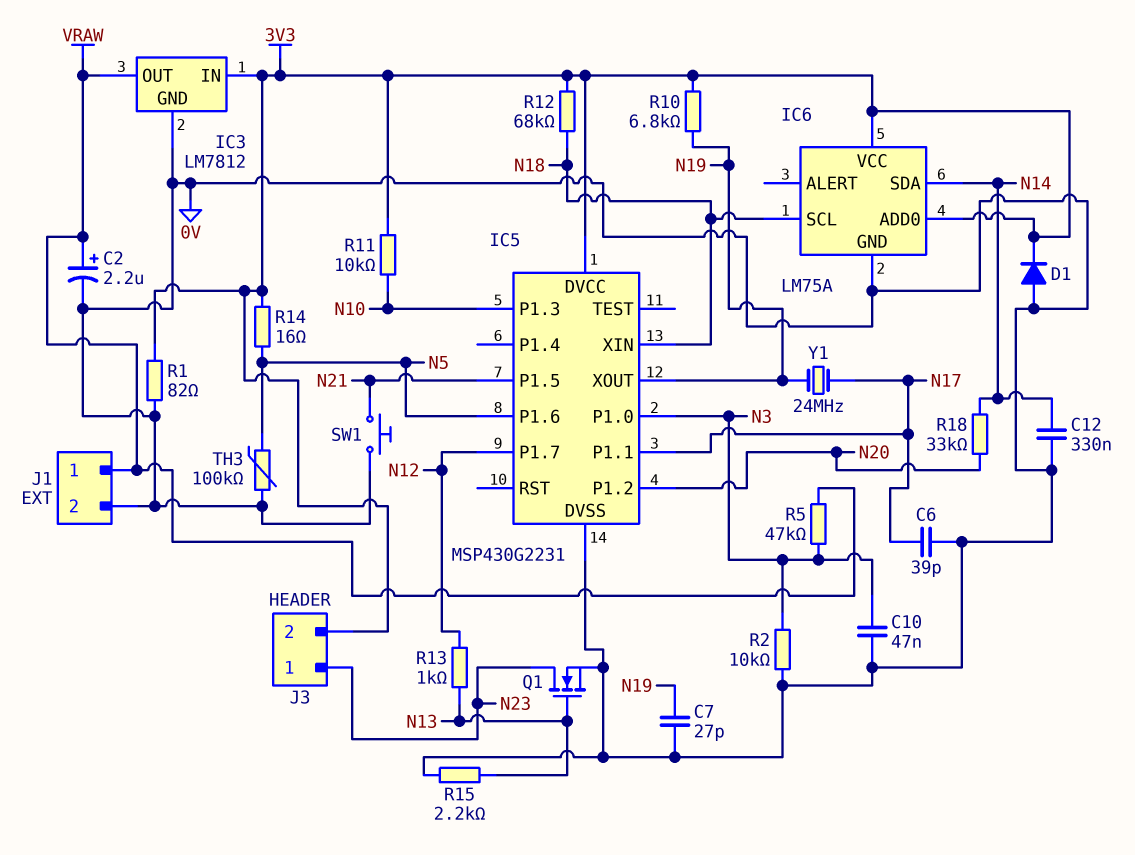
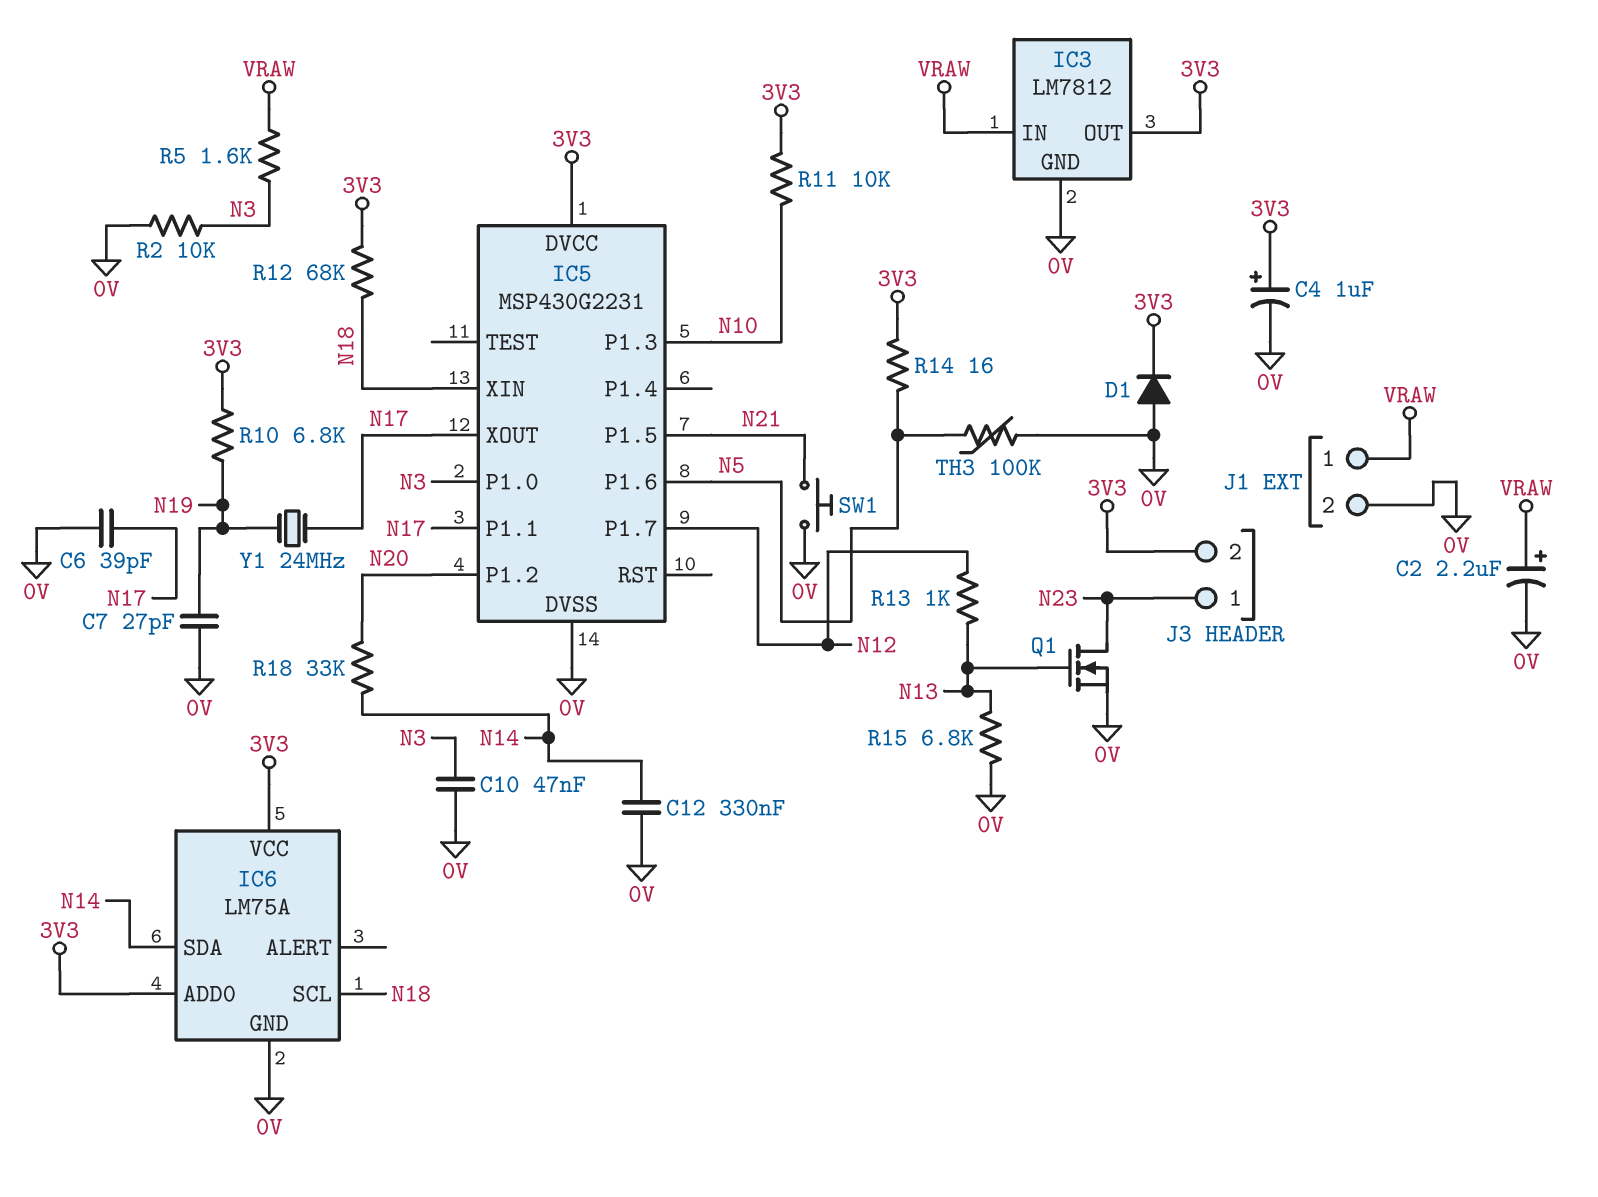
C4: none -> 1uF (plus 3V3, minus 0V)
IC3 pin IN: 3V3 -> VRAW
IC3 pin OUT: VRAW -> 3V3
IC5 pin XOUT: N19 -> N17
R1: 82 (0V, 3V3) -> none
R5: 47k (N3, VRAW) -> 1.6k (N3, VRAW)
R15: 2.2k (0V, N13) -> 6.8k (0V, N13)

